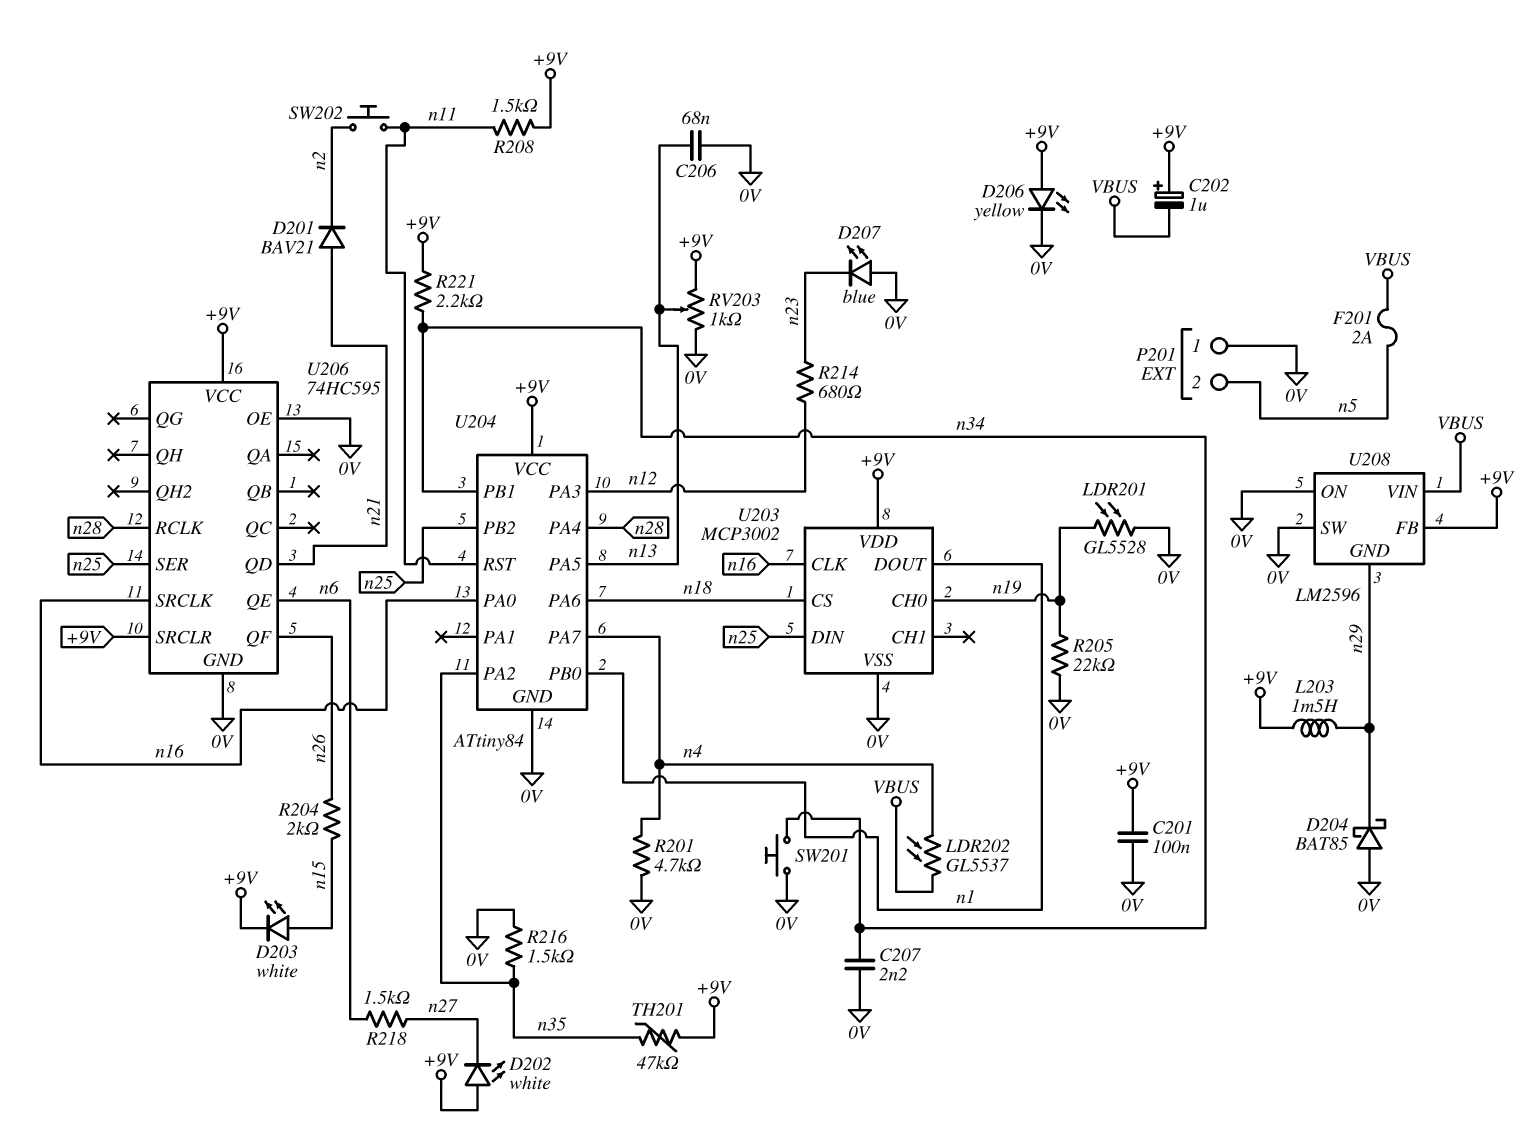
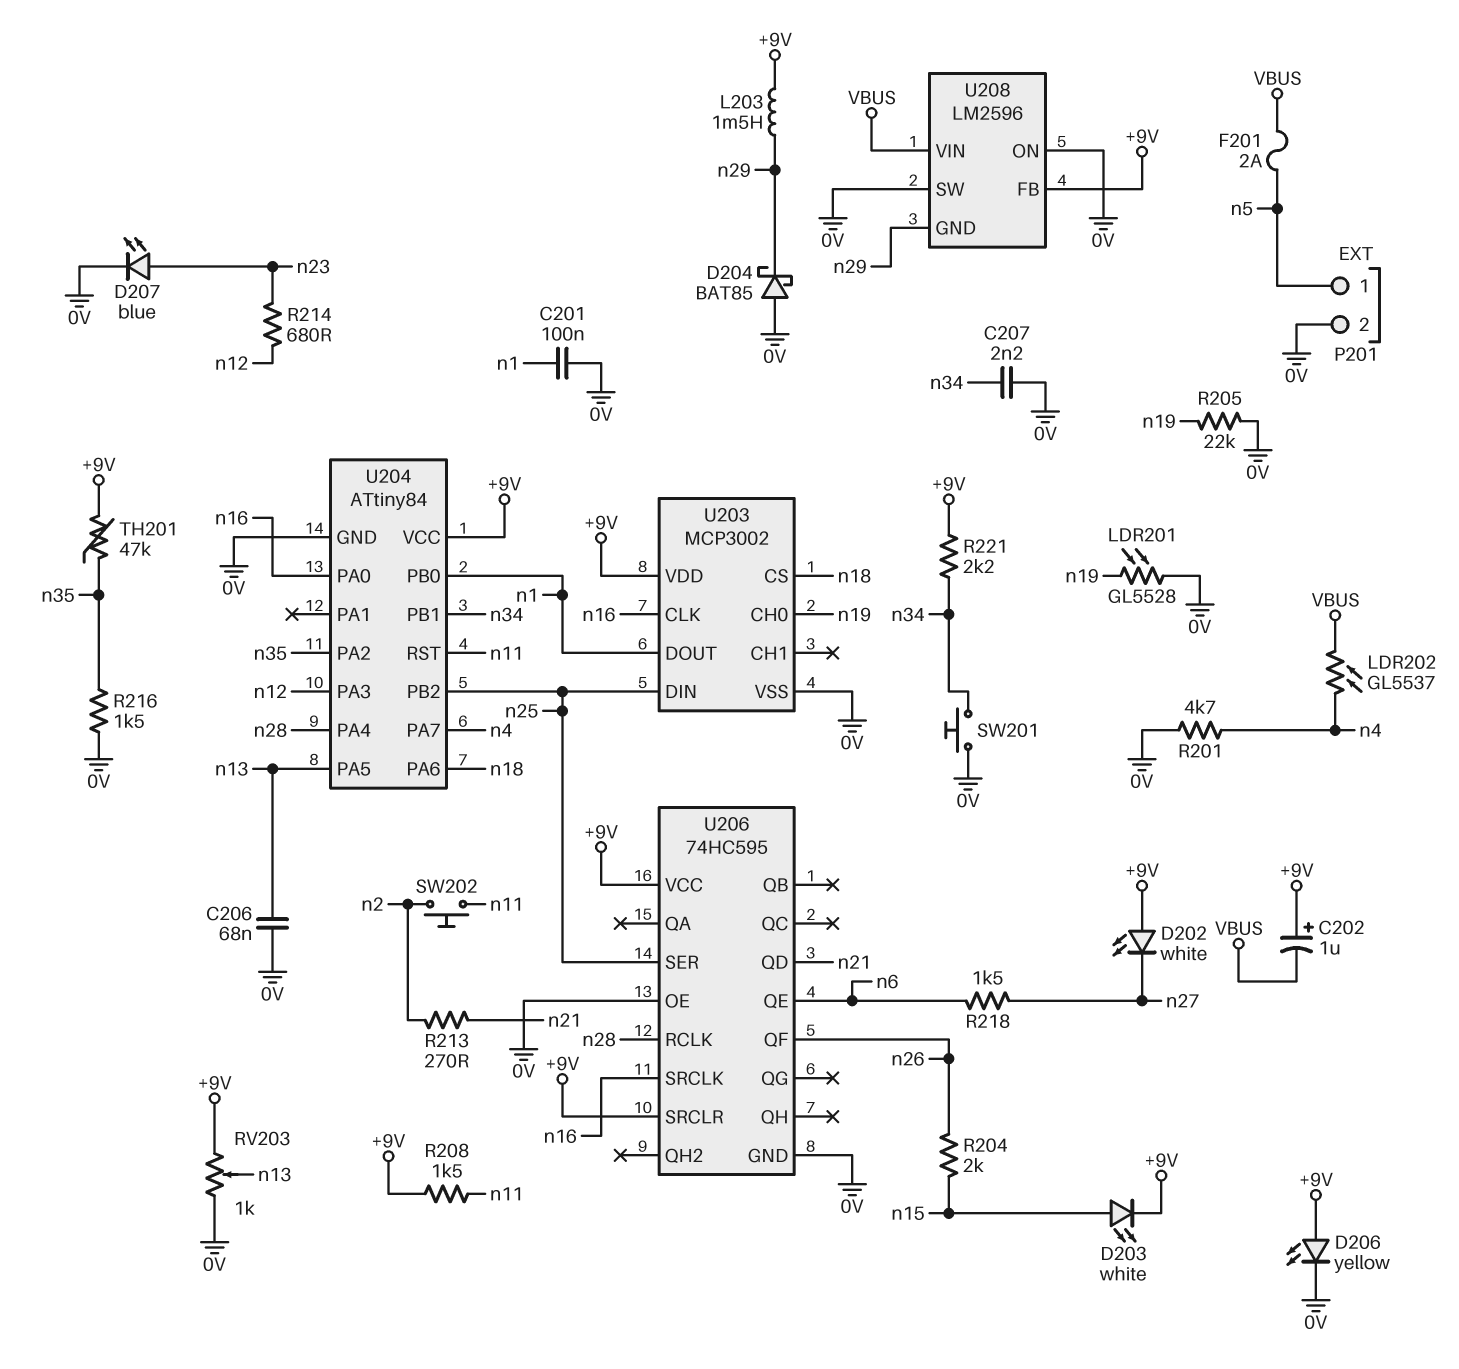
C201: 100nF (+9V, 0V) -> 100nF (0V, n1)
D201: diode BAV21 (A n21, K n2) -> none
D207: LED blue (A 0V, K n23) -> LED blue (A n23, K 0V)
P201 pin 1: 0V -> n5
P201 pin 2: n5 -> 0V
R213: none -> 270 (n2, n21)

